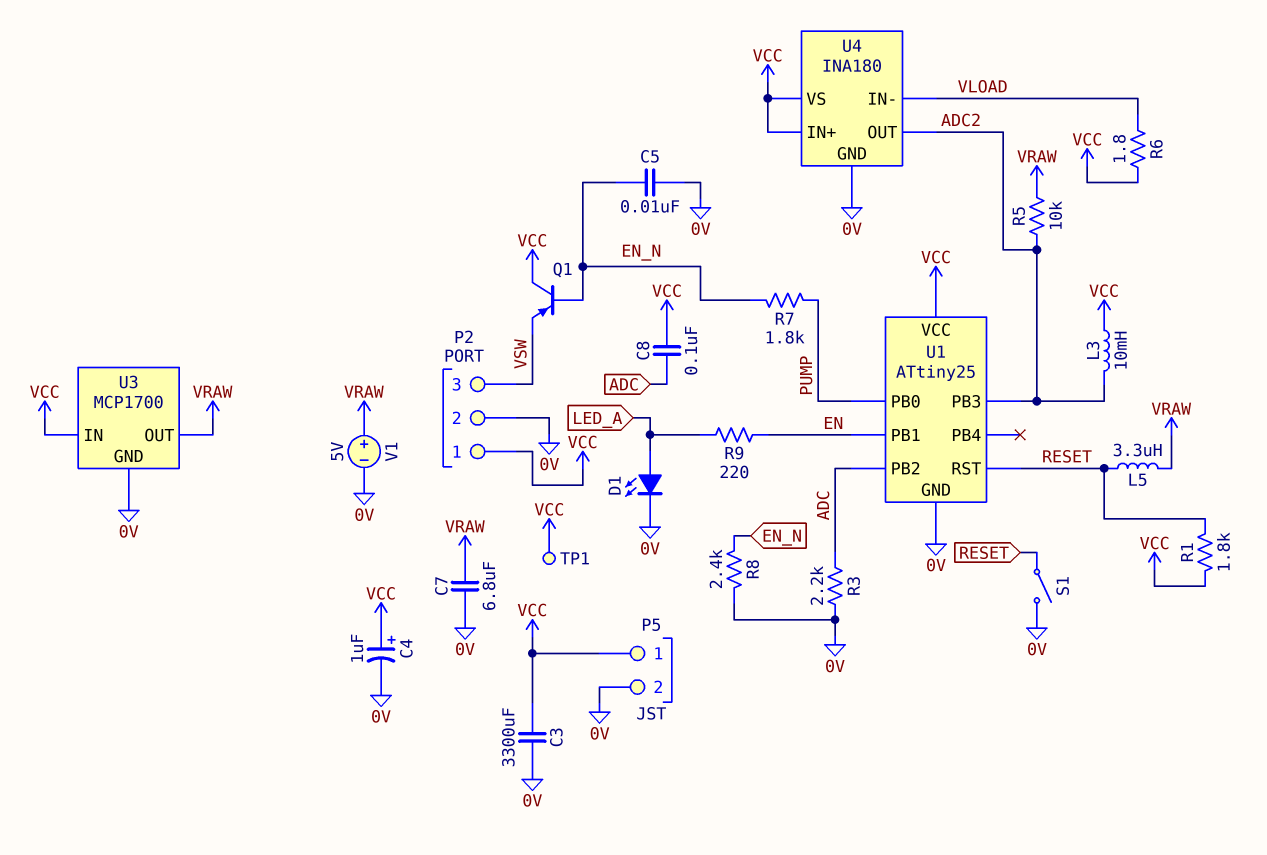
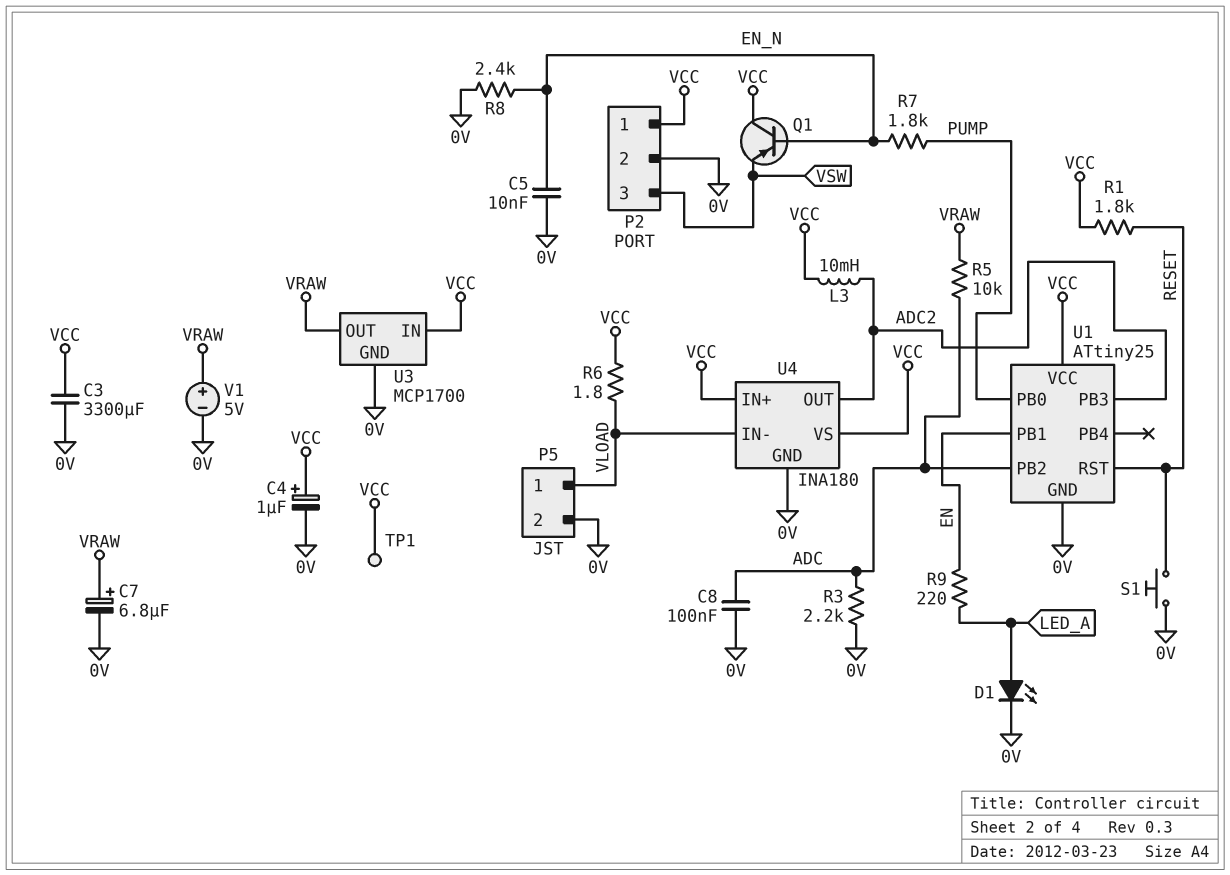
C7: 6.8uF (0V, VRAW) -> 6.8uF (plus VRAW, minus 0V)
C8: 100nF (ADC, VCC) -> 100nF (0V, ADC)
L5: 3.3uH (RESET, VRAW) -> none
P5 pin 1: VCC -> VLOAD
R5: 10k (ADC2, VRAW) -> 10k (ADC, VRAW)
S1: switch (0V, RESET) -> button (0V, RESET)

